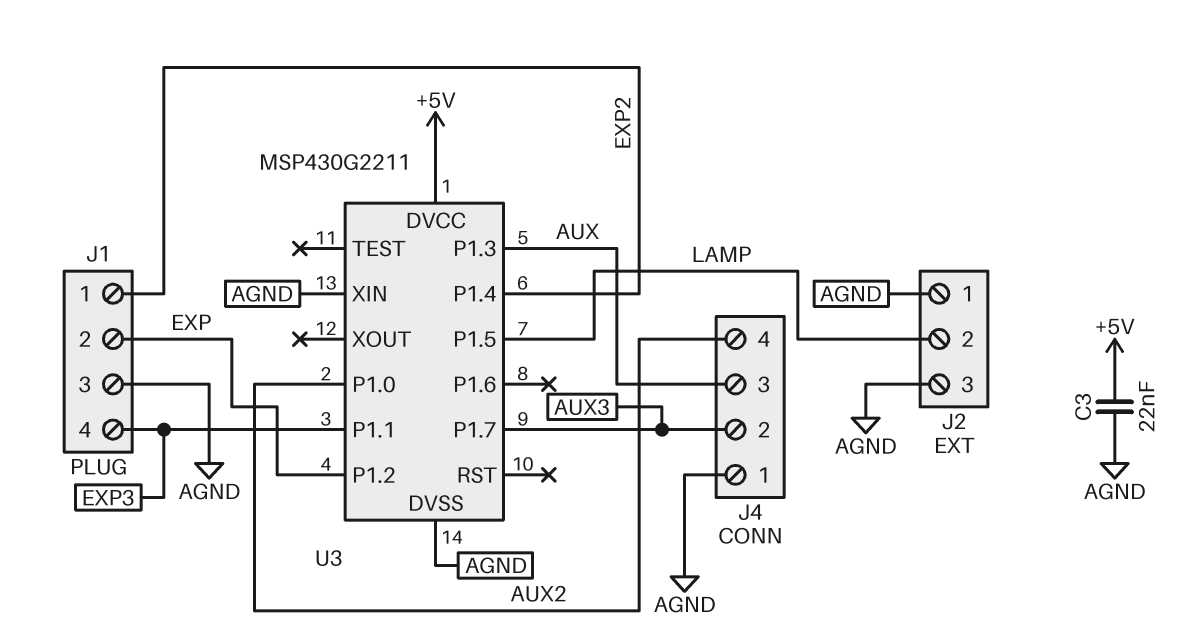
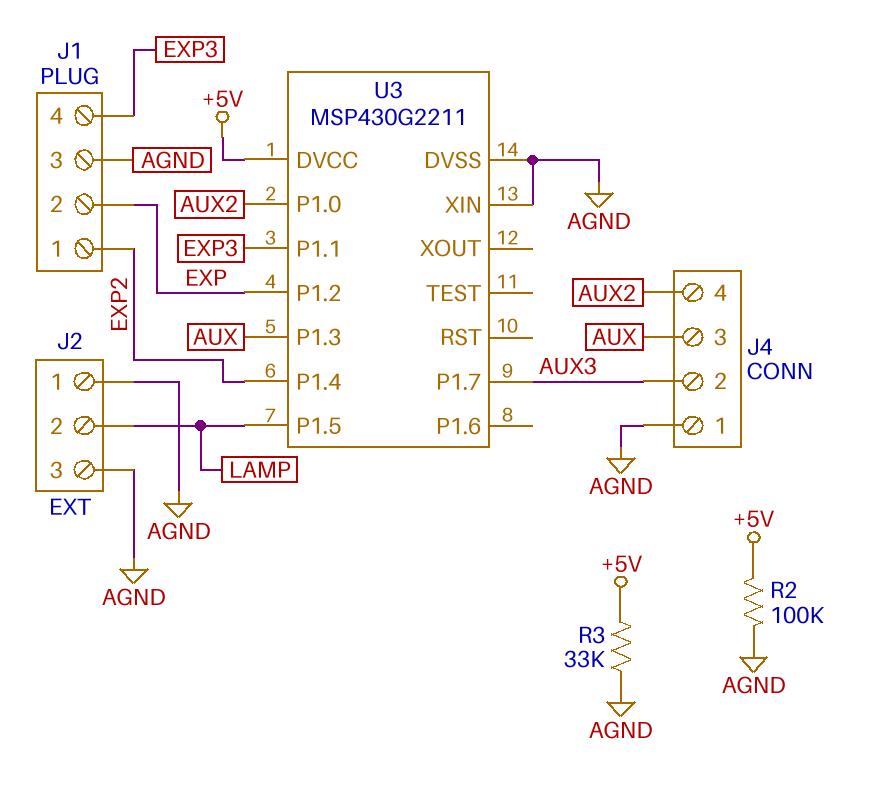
C3: 22nF (+5V, AGND) -> none
R2: none -> 100k (+5V, AGND)
R3: none -> 33k (+5V, AGND)

